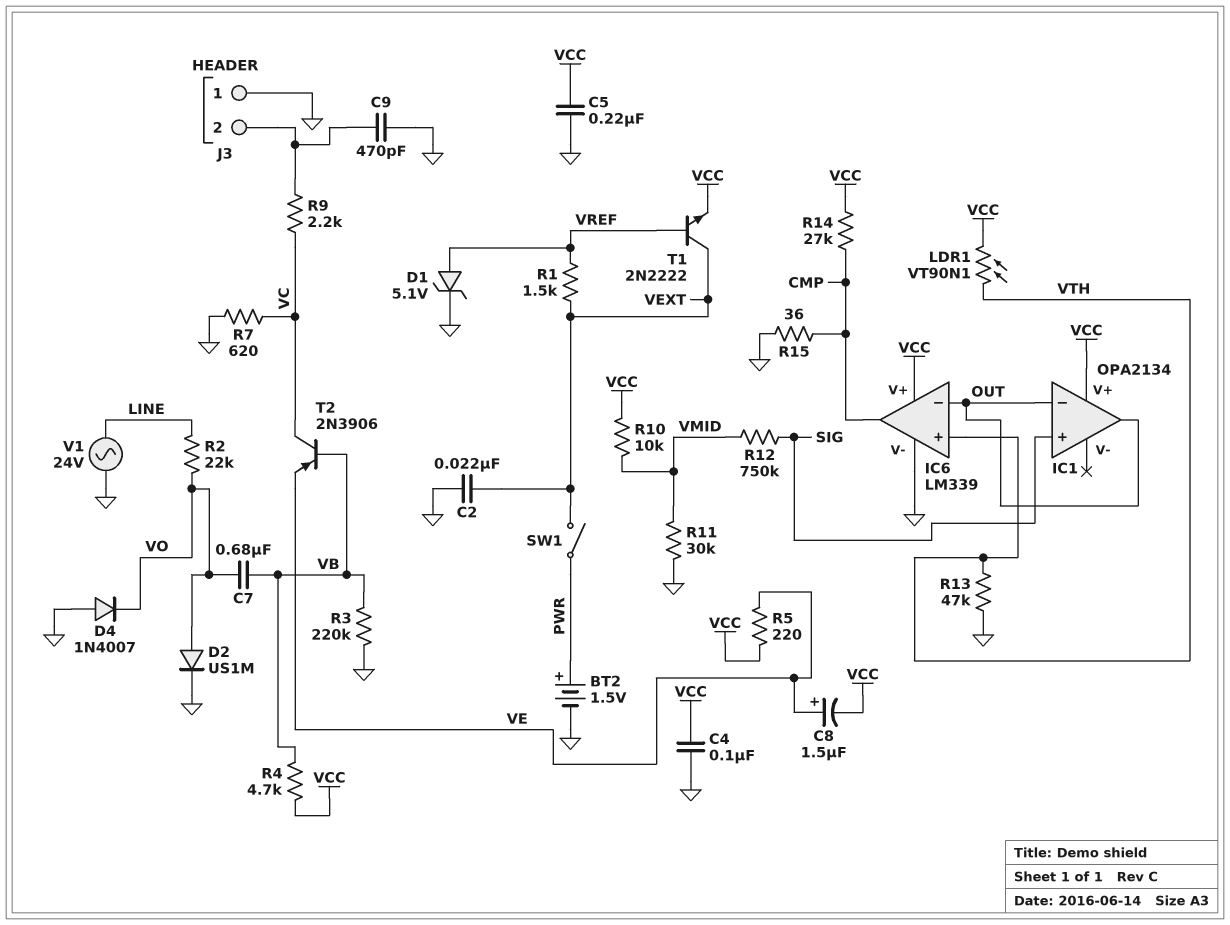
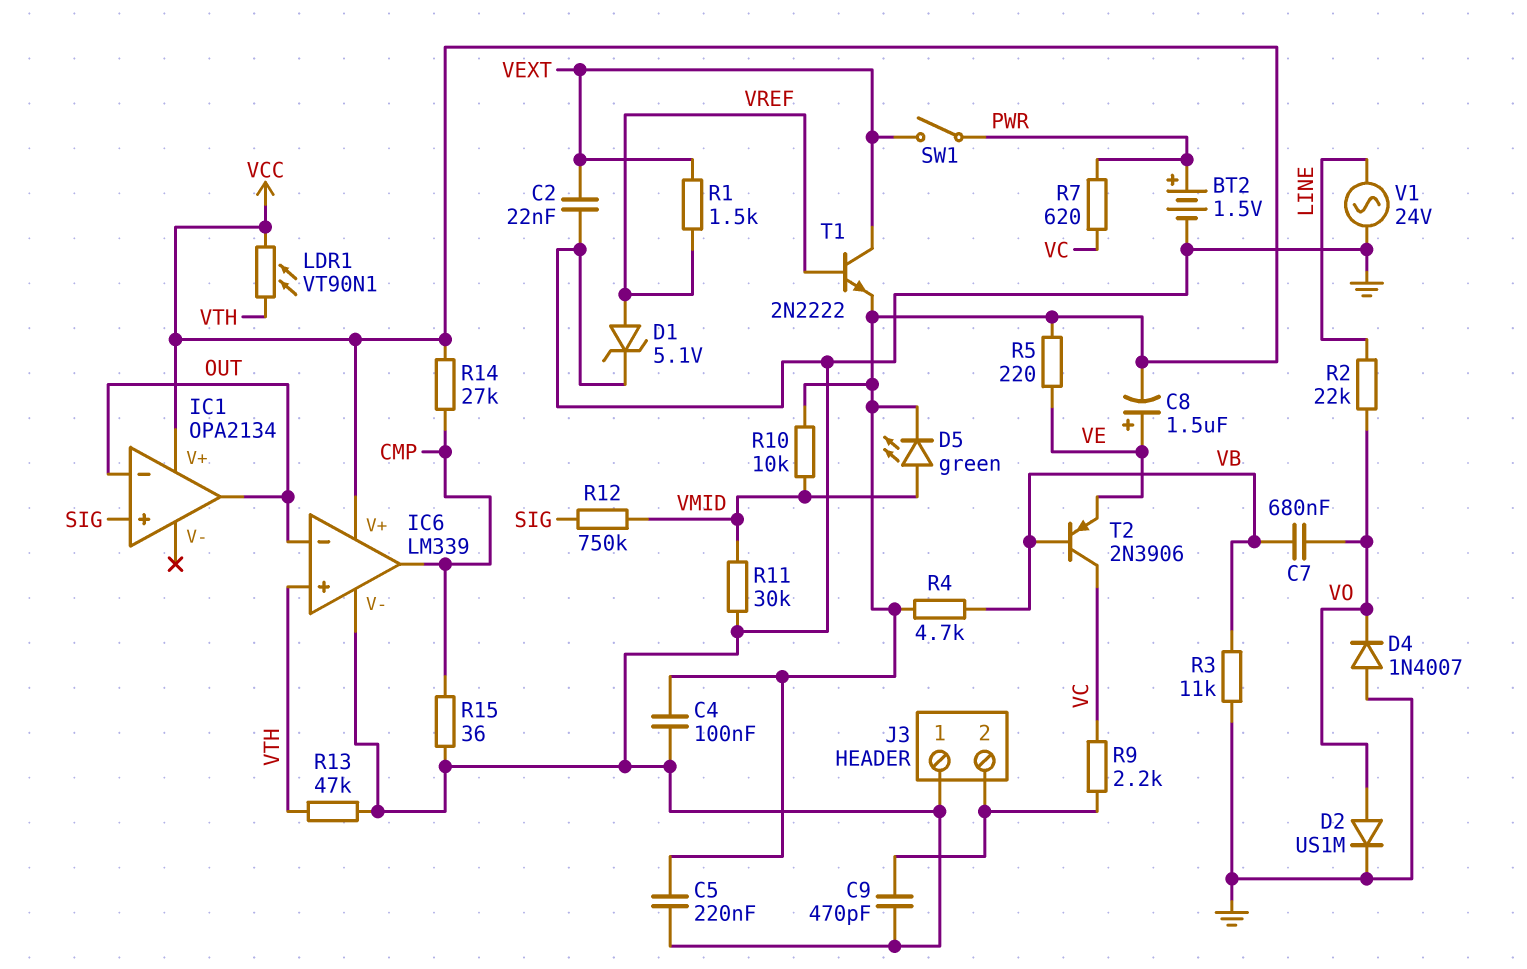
D5: none -> LED green (A VMID, K VCC)
R3: 220k (GND, VB) -> 11k (GND, VB)
R7: 620 (GND, VC) -> 620 (PWR, VC)

